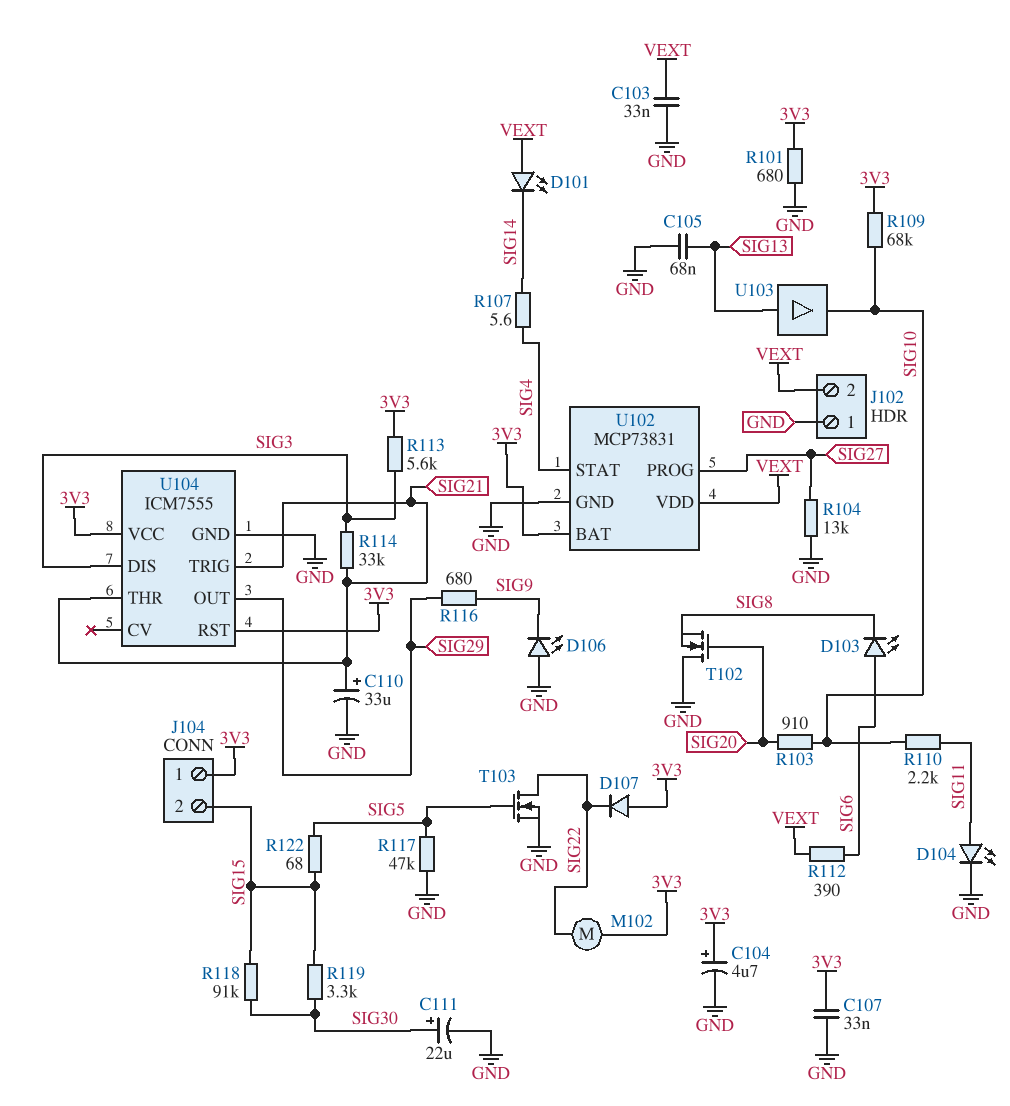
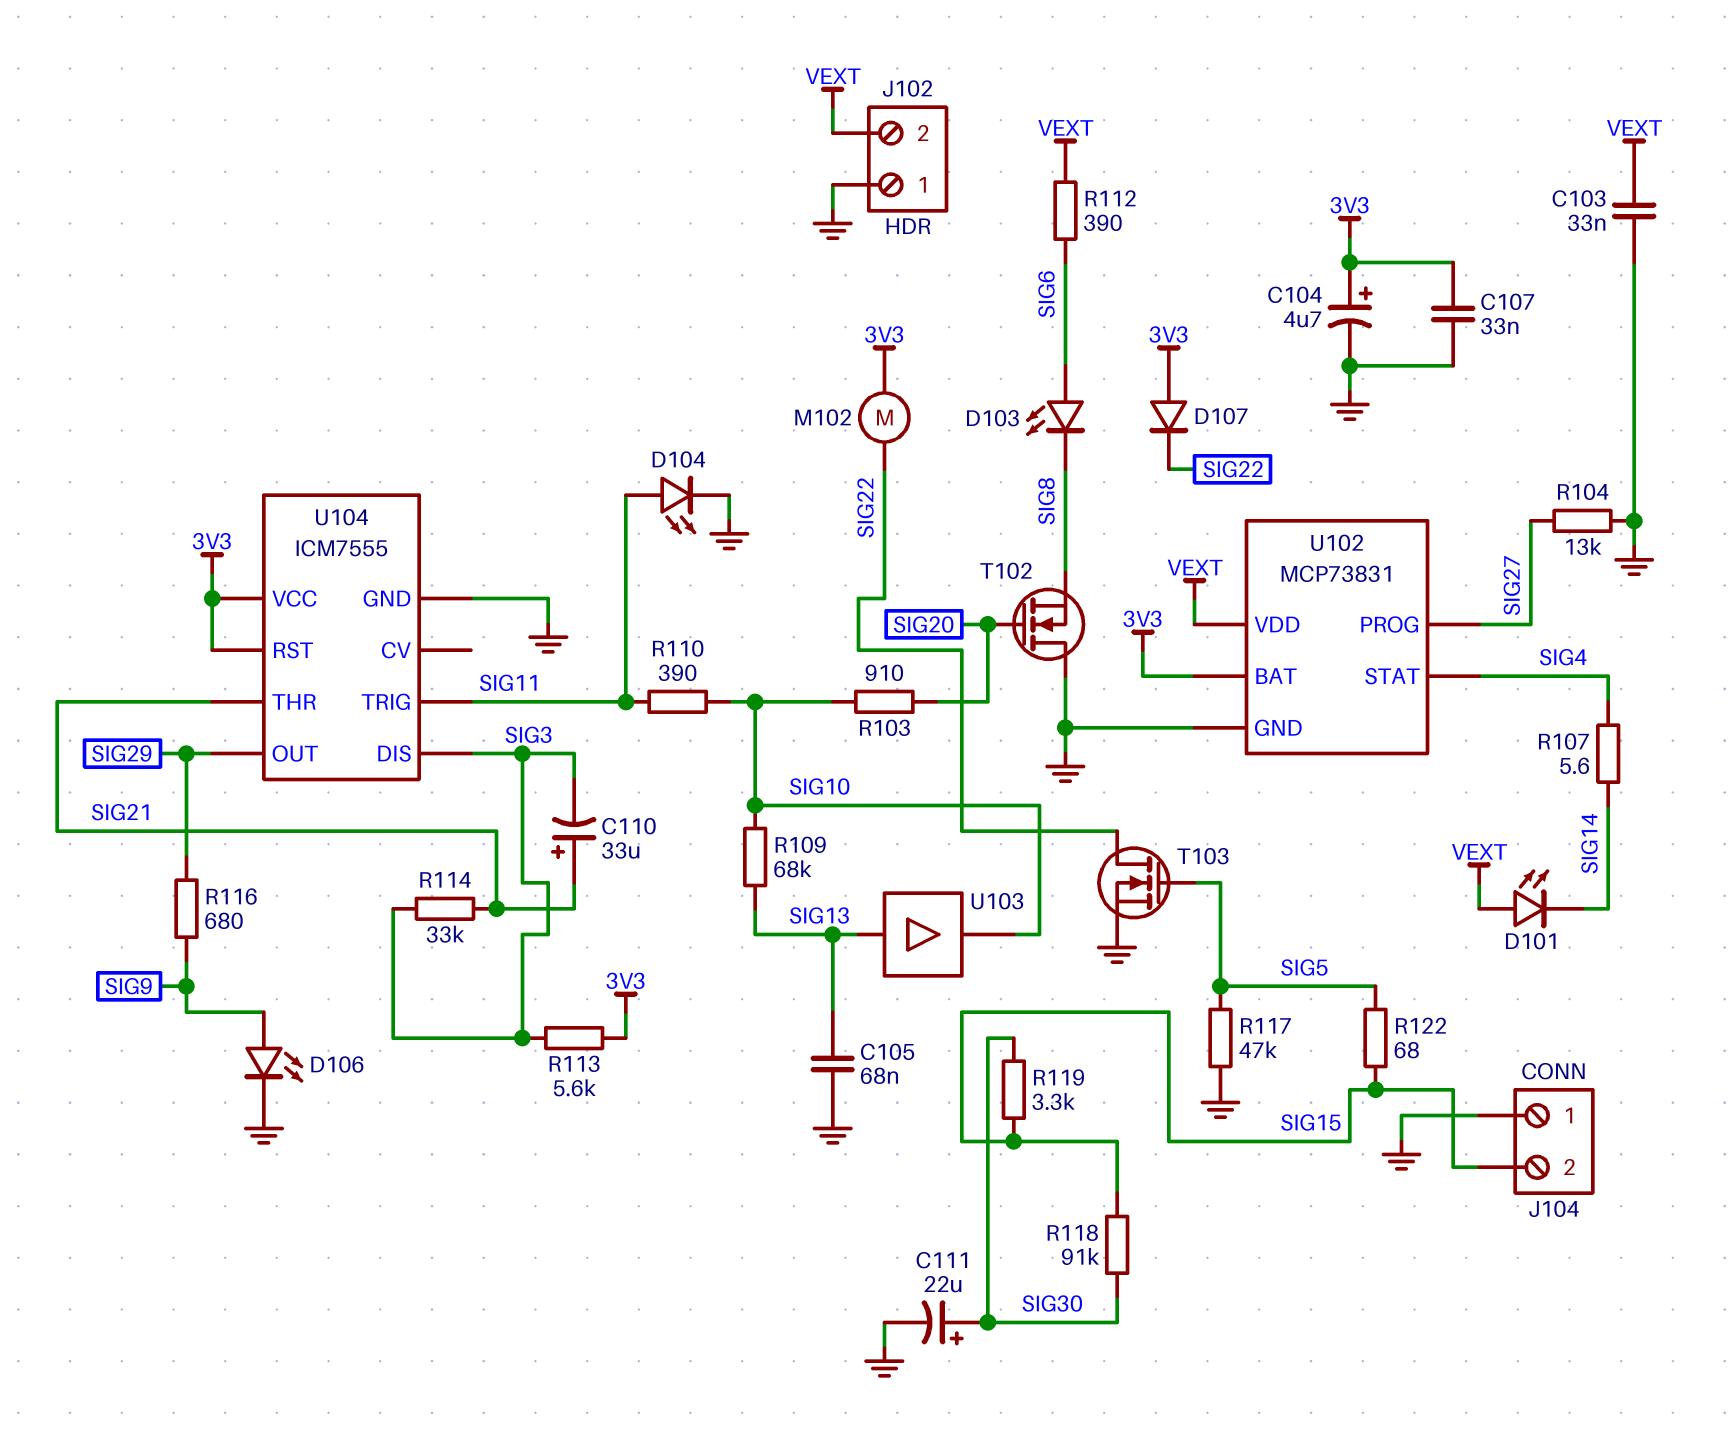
C110: 33uF (plus SIG21, minus GND) -> 33uF (plus SIG21, minus SIG3)
D106: LED (A GND, K SIG9) -> LED (A SIG9, K GND)
J104 pin 1: 3V3 -> GND
R101: 680 (3V3, GND) -> none
R109: 68k (3V3, SIG10) -> 68k (SIG10, SIG13)
R110: 2.2k (SIG10, SIG11) -> 390 (SIG10, SIG11)
U104 pin TRIG: SIG21 -> SIG11

